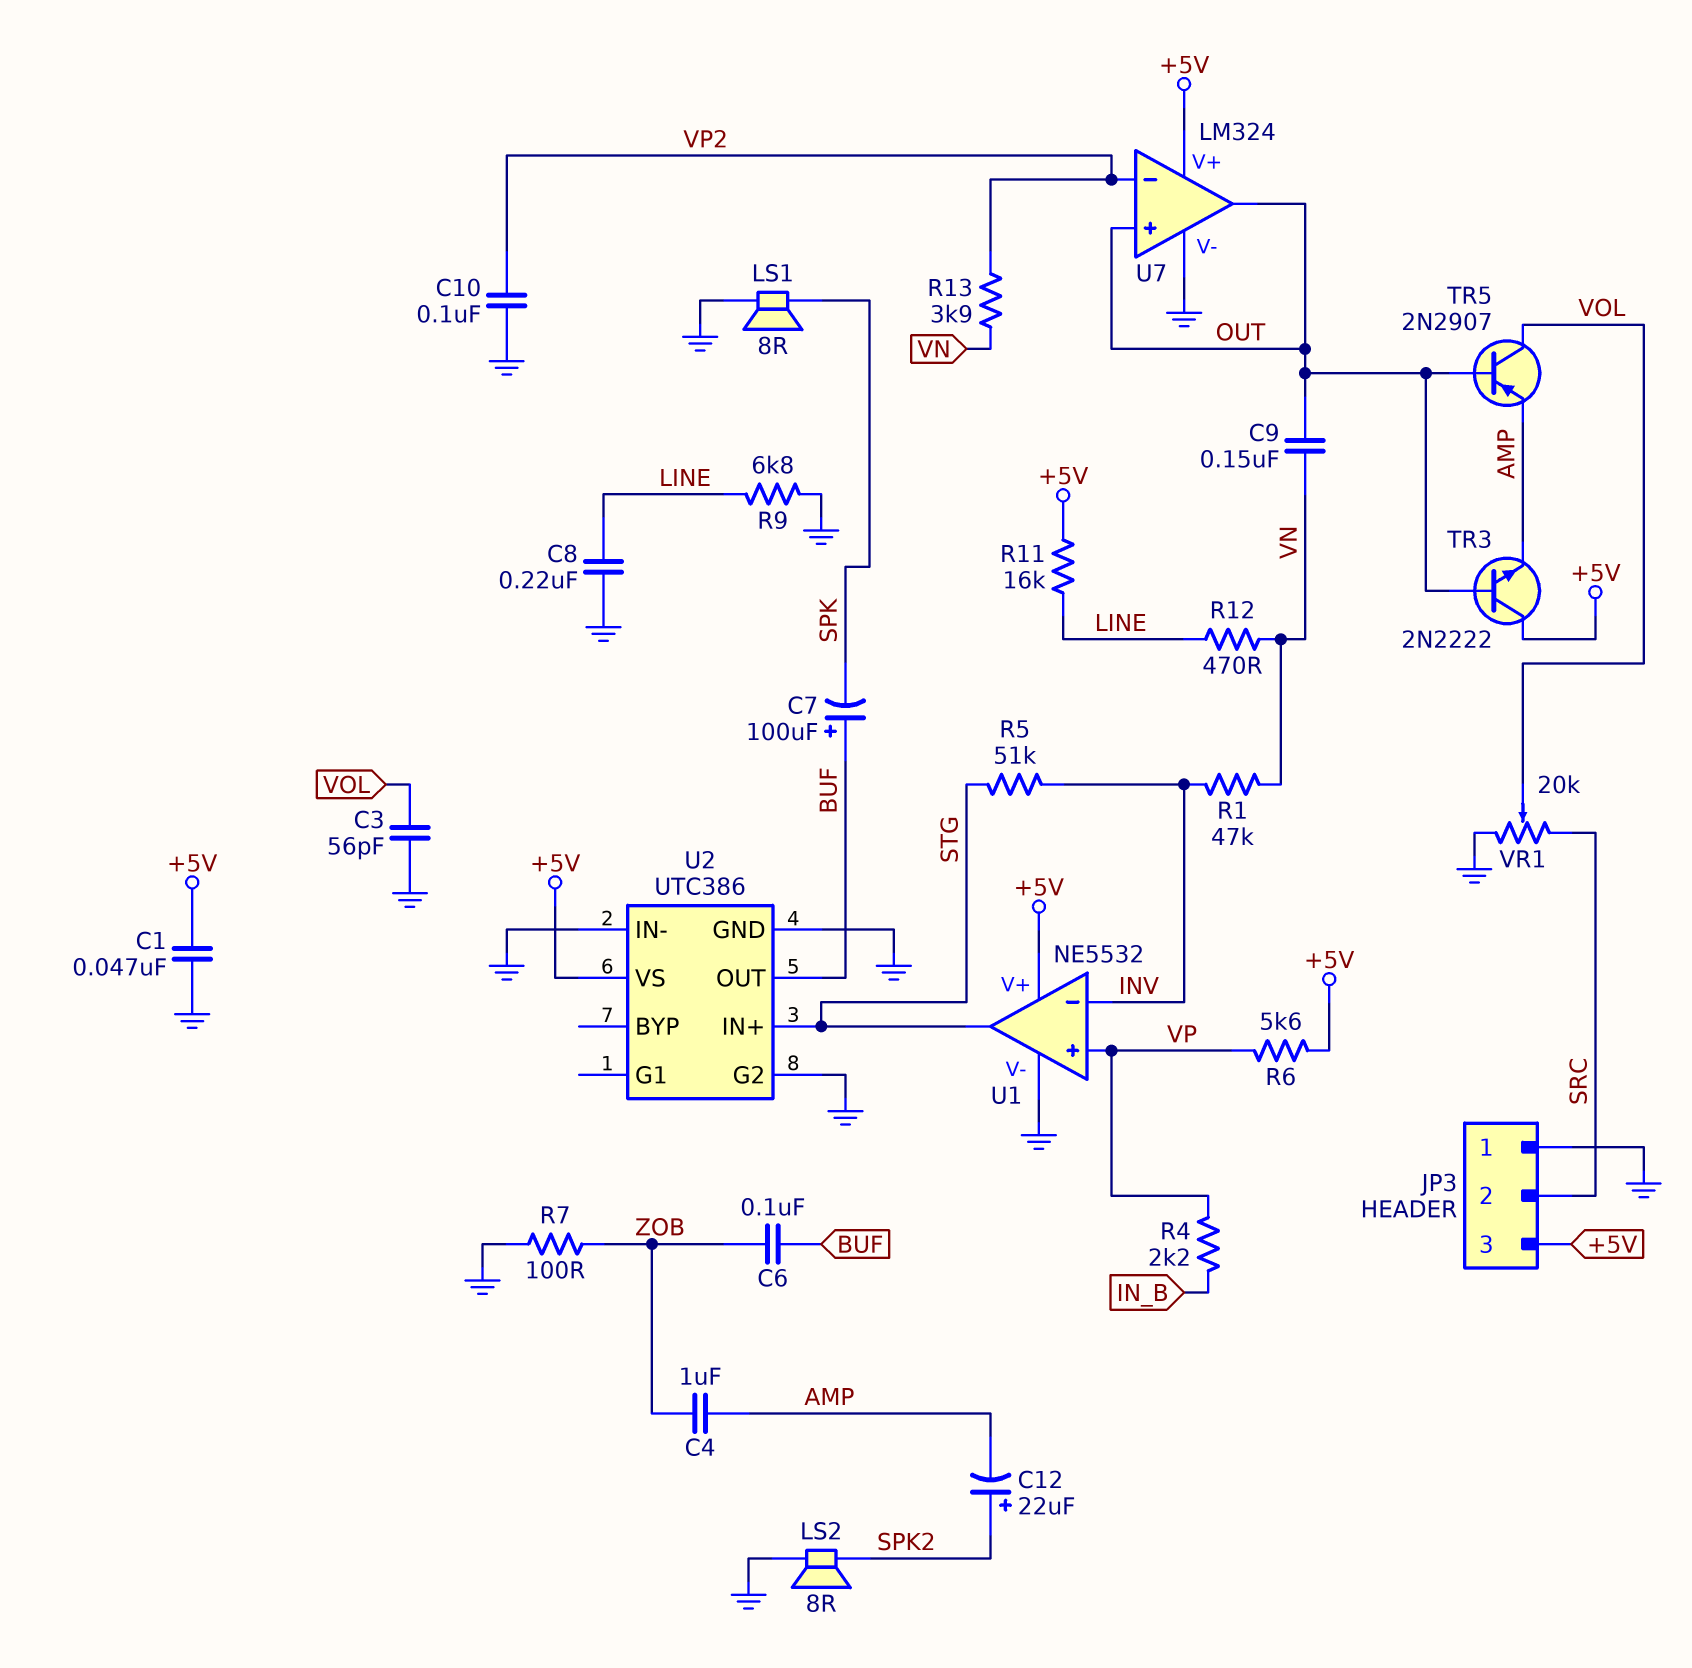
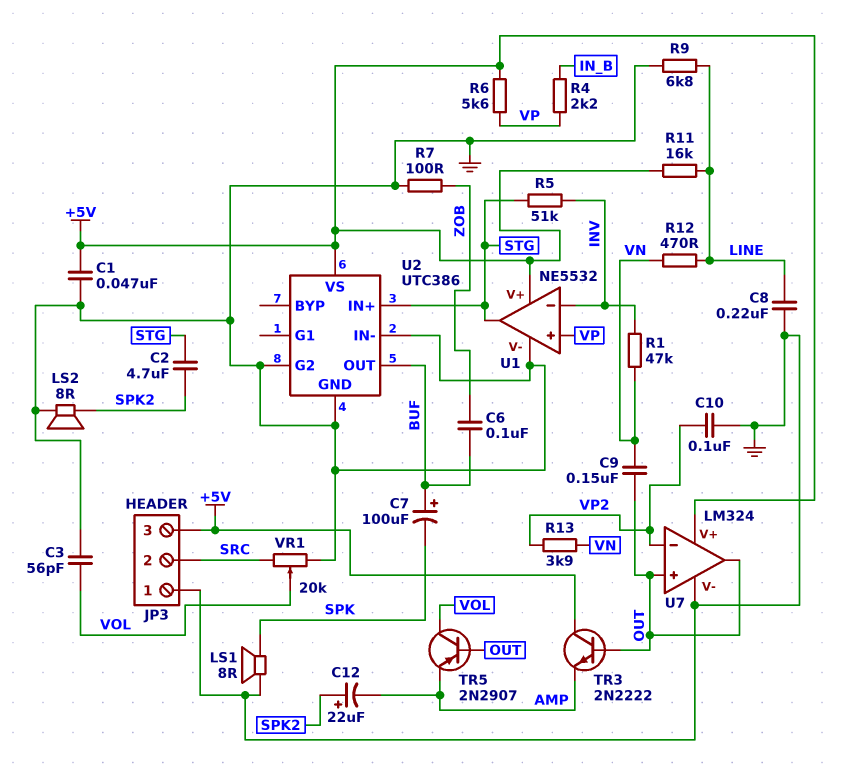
C2: none -> 4.7uF (SPK2, STG)
C4: 1uF (AMP, ZOB) -> none

